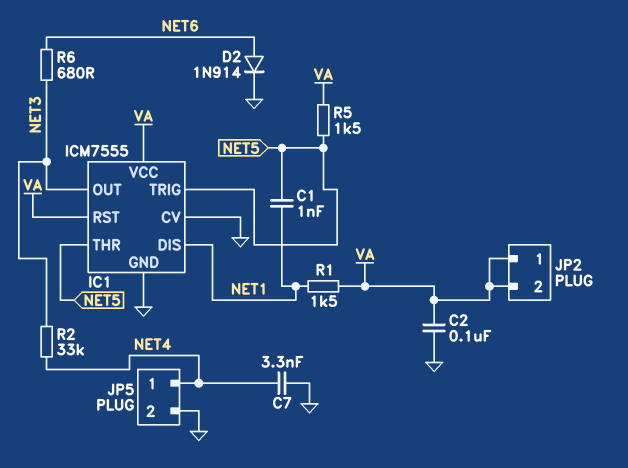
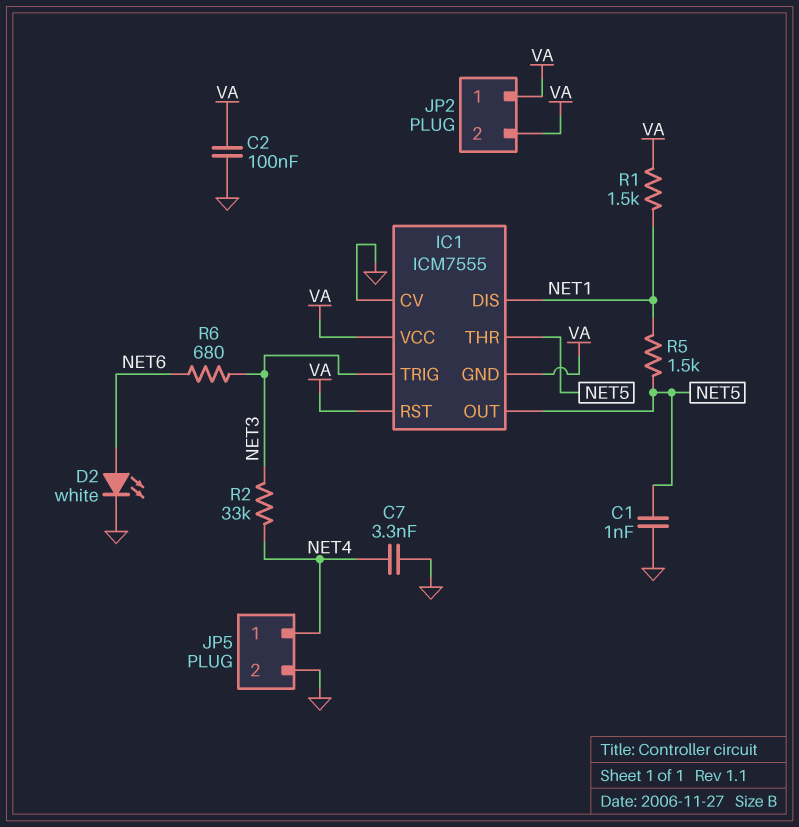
C1: 1nF (NET1, NET5) -> 1nF (GND, NET5)
D2: diode 1N914 (A NET6, K GND) -> LED white (A NET6, K GND)
IC1 pin GND: GND -> VA
IC1 pin OUT: NET3 -> NET5
IC1 pin TRIG: NET5 -> NET3
R5: 1.5k (NET5, VA) -> 1.5k (NET1, NET5)

